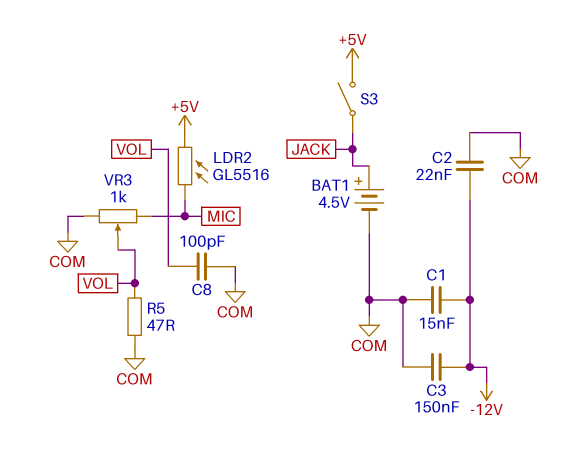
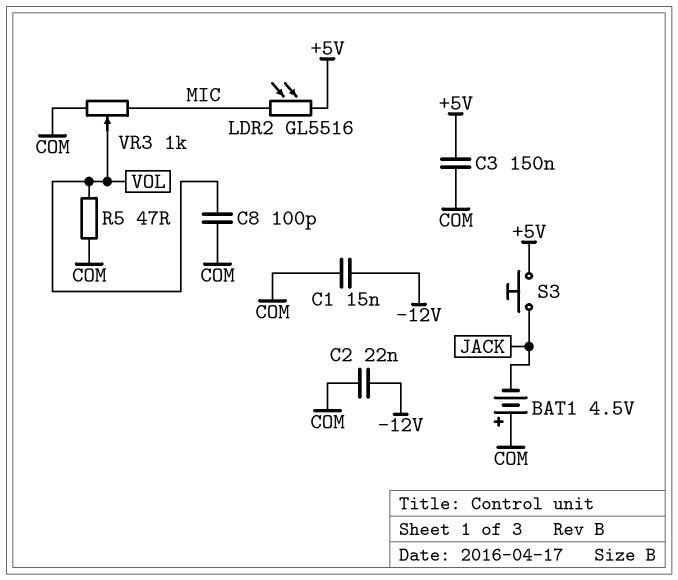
BAT1: 4.5V (plus JACK, minus COM) -> 4.5V (plus COM, minus JACK)
C3: 150nF (-12V, COM) -> 150nF (+5V, COM)
S3: switch (+5V, JACK) -> button (+5V, JACK)

